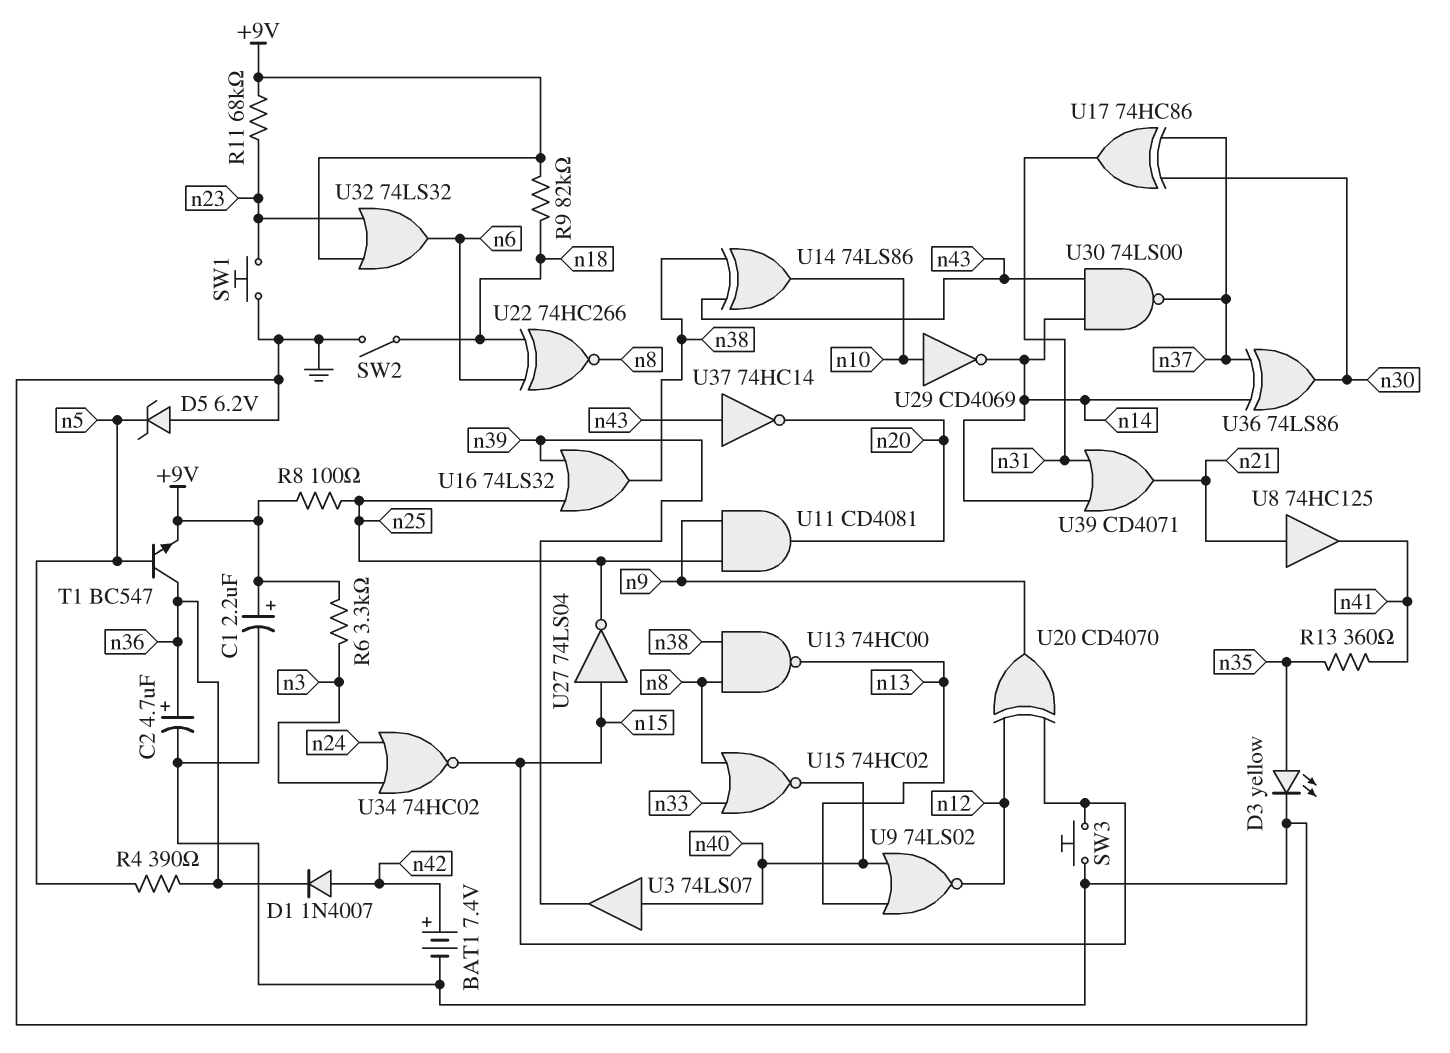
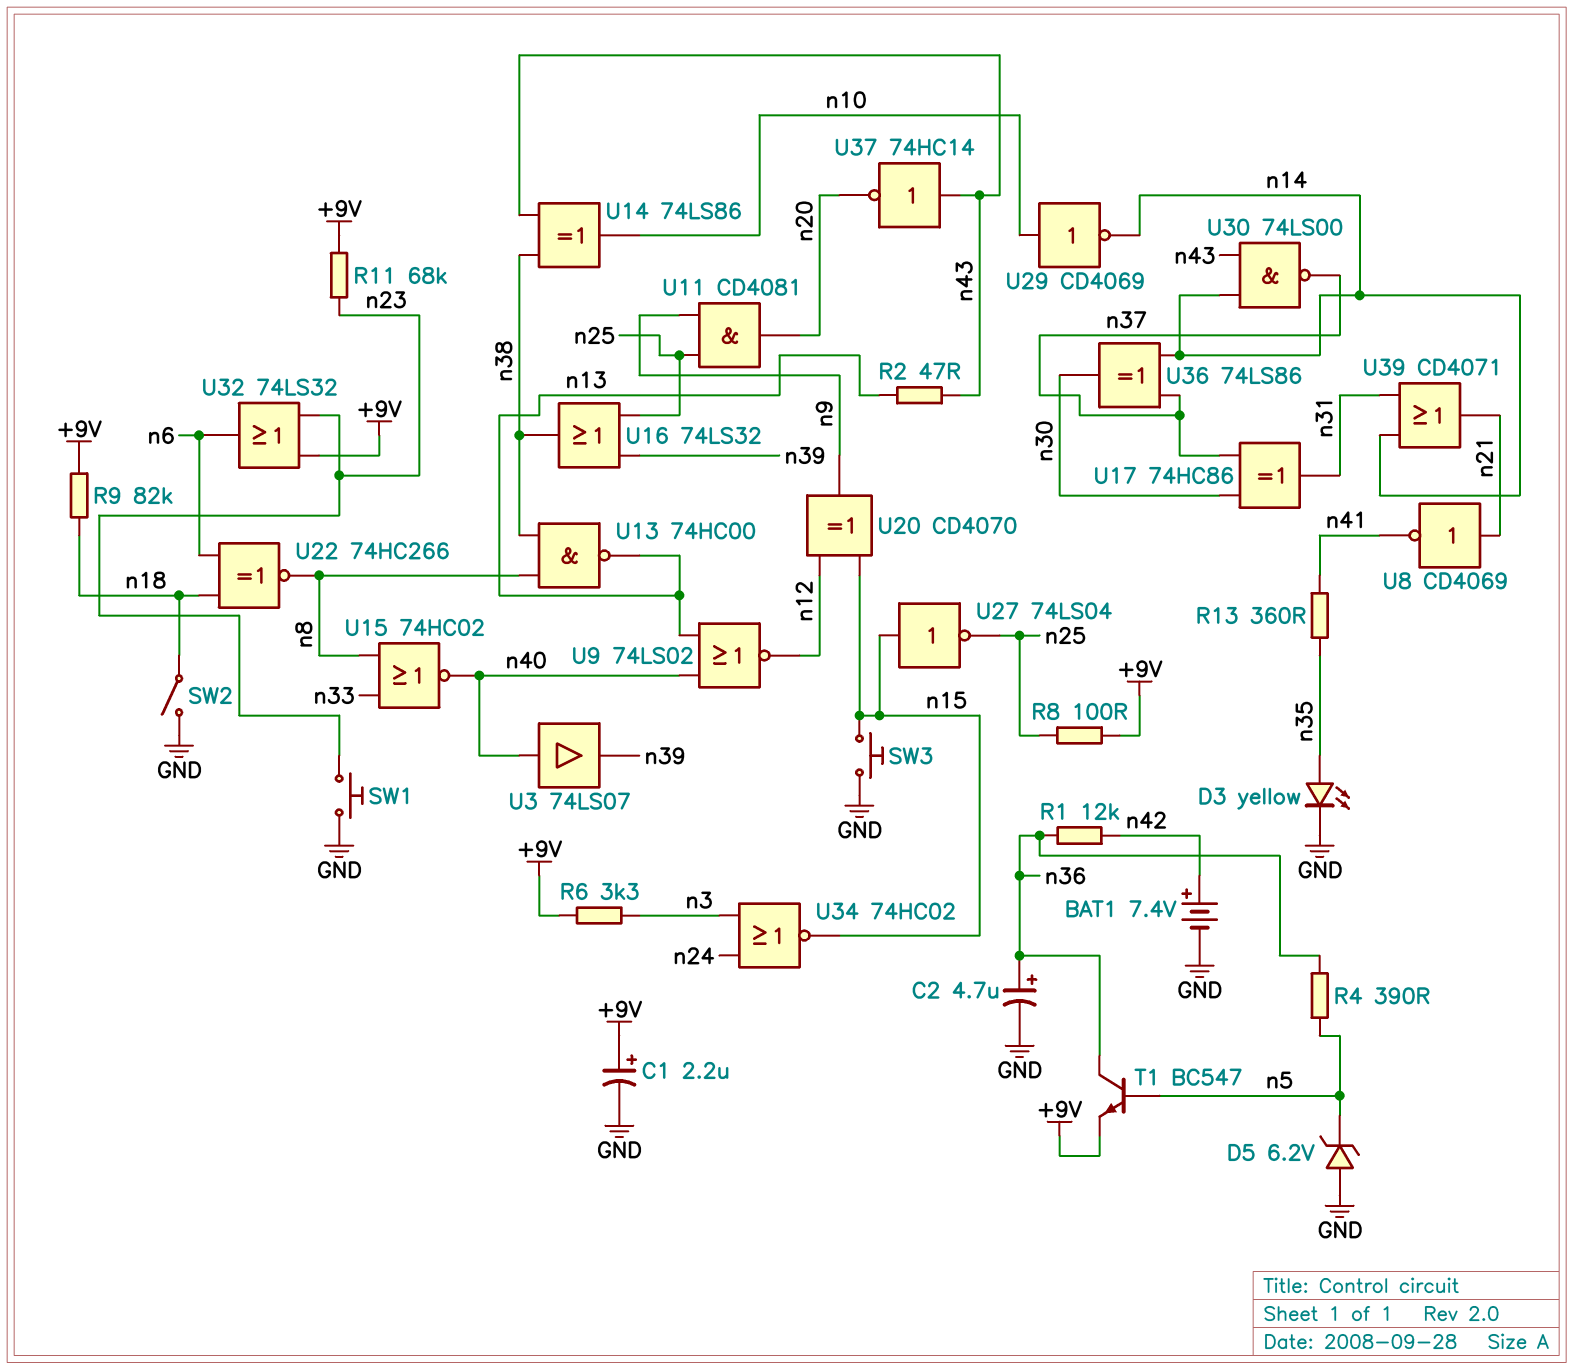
D1: diode 1N4007 (A n42, K n36) -> none
R1: none -> 12k (n36, n42)
R2: none -> 47 (n13, n43)
U8: buffer 74HC125 (in n21, out n41) -> NOT CD4069 (in n21, out n41)

